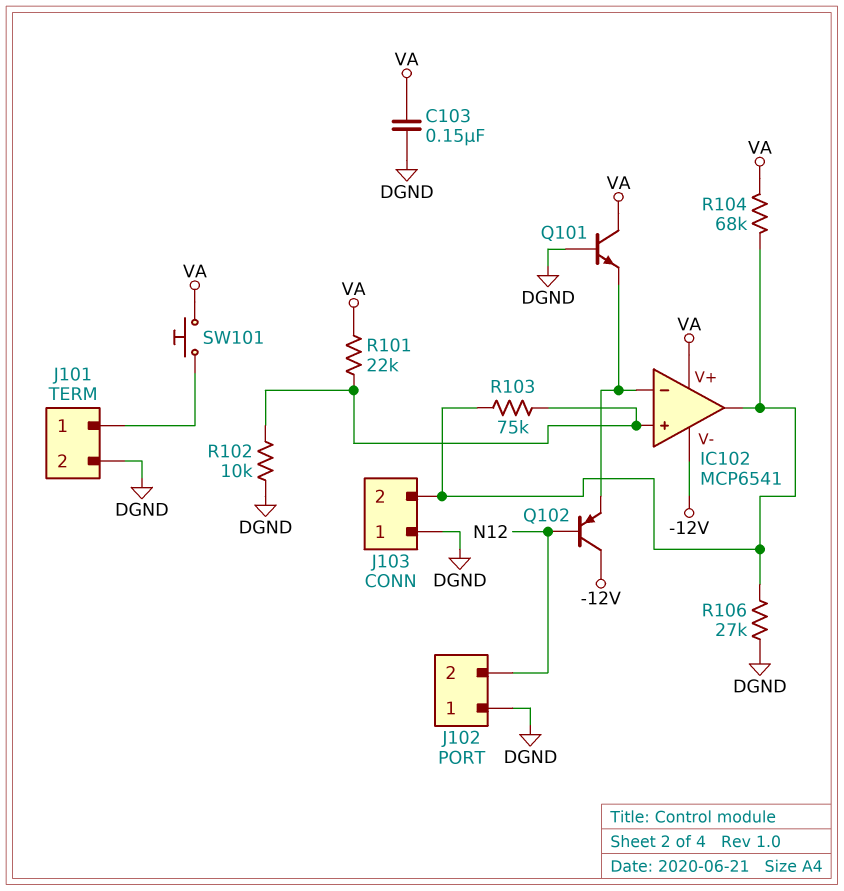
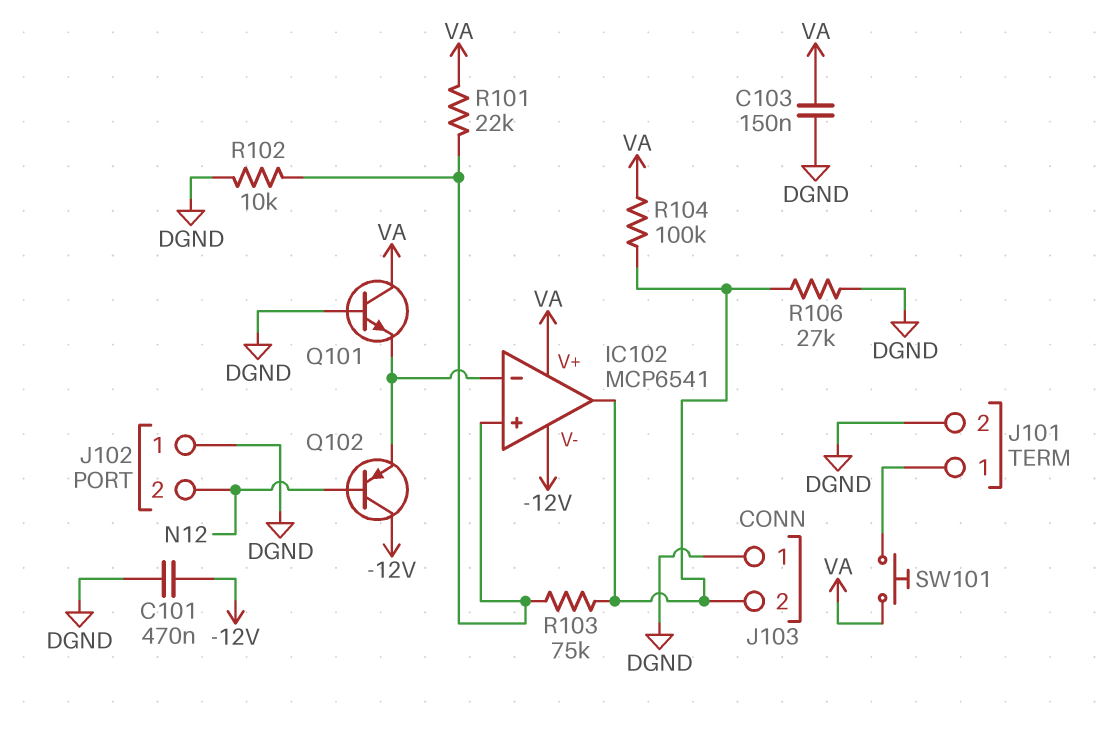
C101: none -> 470nF (-12V, DGND)
R104: 68k (IC102/out, VA) -> 100k (IC102/out, VA)

